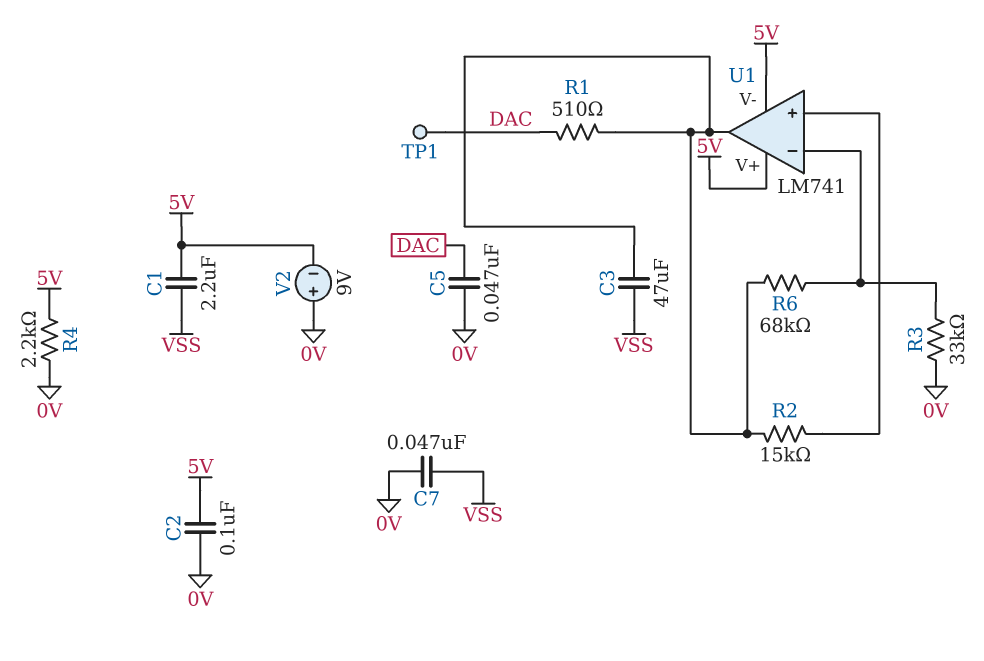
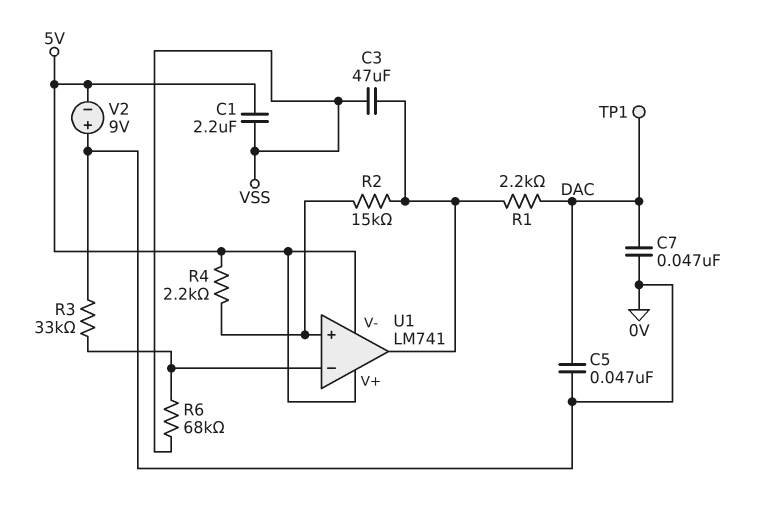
C2: 100nF (0V, 5V) -> none
C7: 47nF (0V, VSS) -> 47nF (0V, DAC)
R1: 510 (DAC, U1/out) -> 2.2k (DAC, U1/out)
R4: 2.2k (0V, 5V) -> 2.2k (5V, U1/in+)
R6: 68k (U1/in-, U1/out) -> 68k (U1/in-, VSS)

